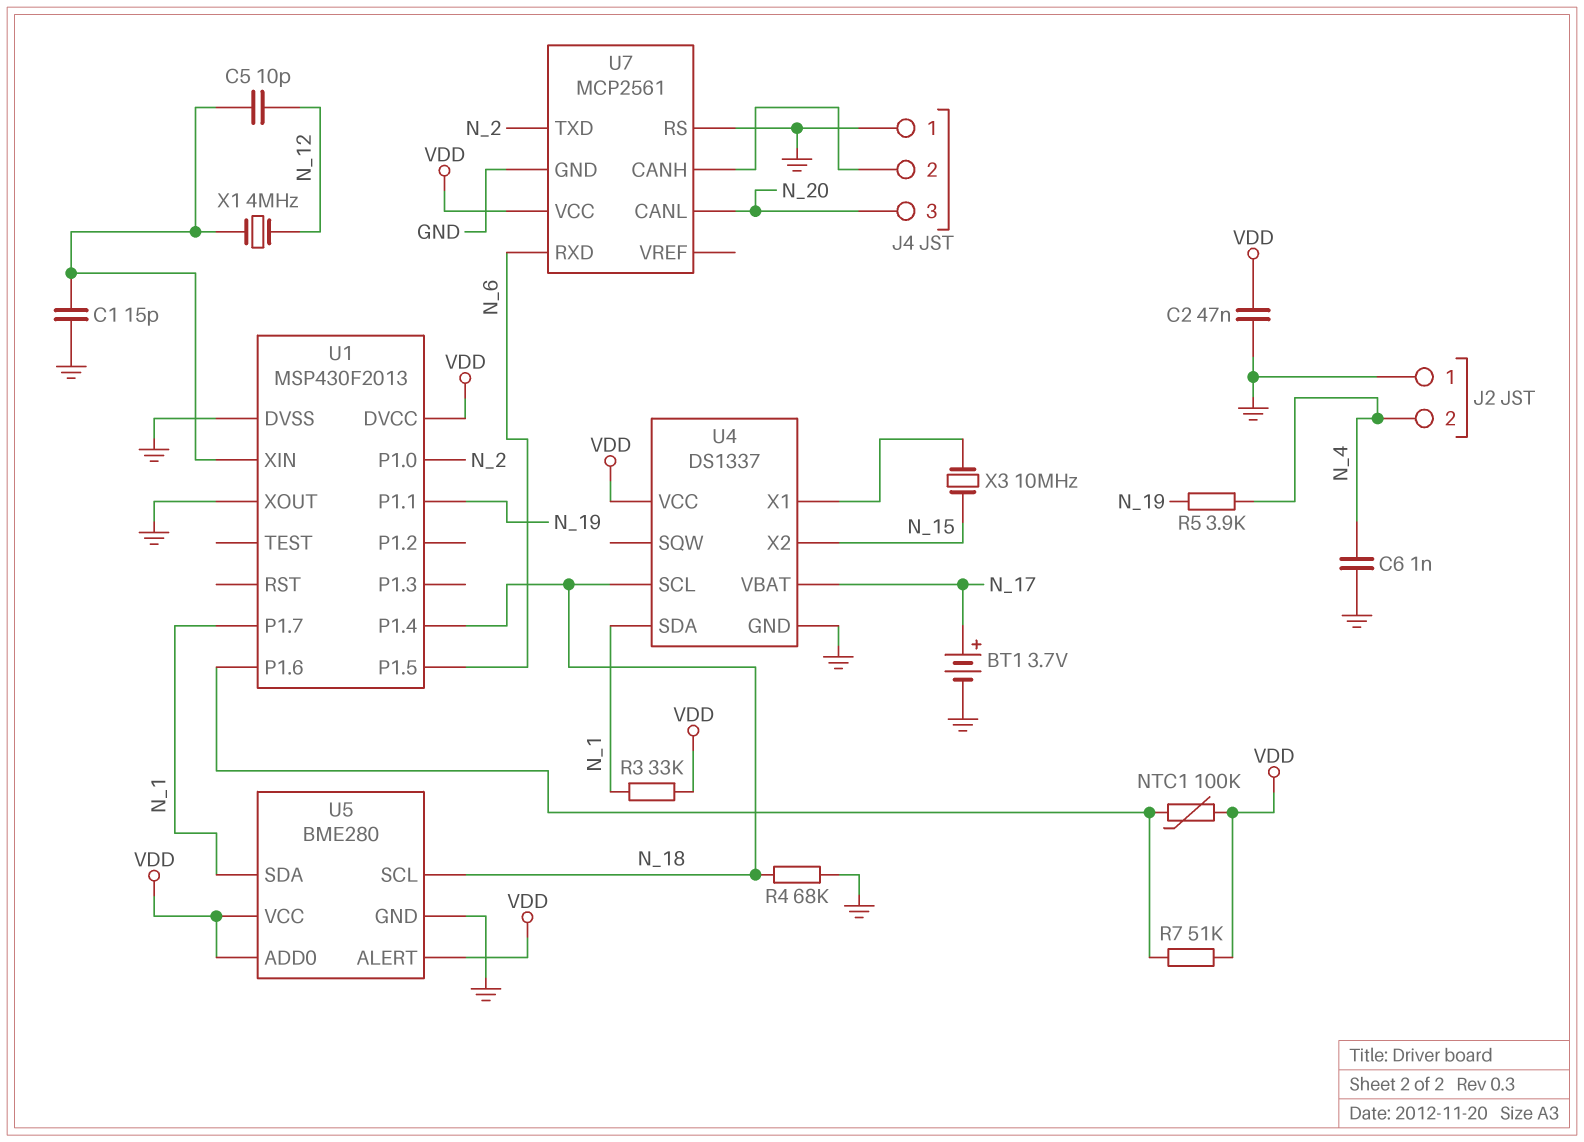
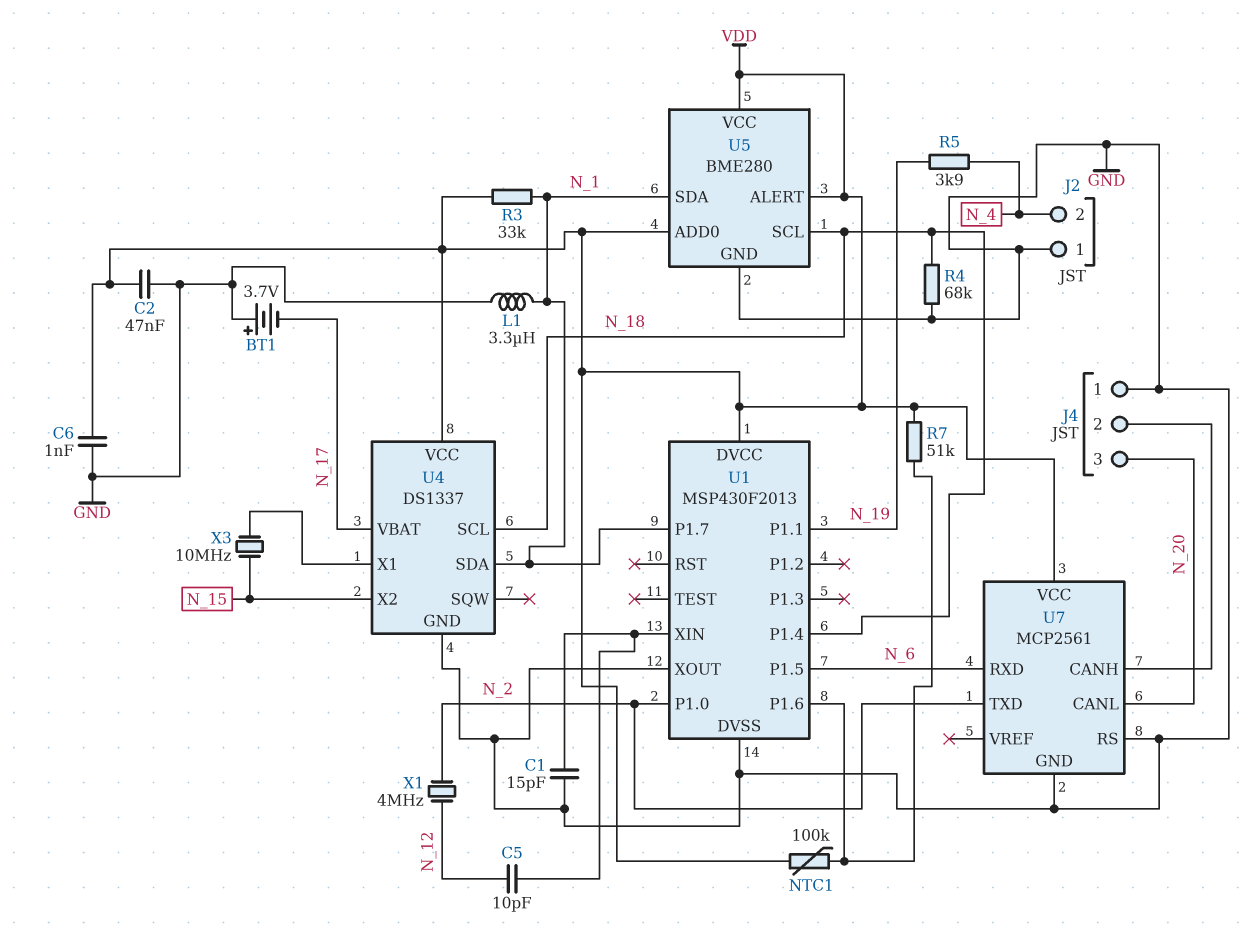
BT1: 3.7V (plus N_17, minus GND) -> 3.7V (plus GND, minus N_17)
C6: 1nF (GND, N_4) -> 1nF (GND, VDD)
L1: none -> 3.3uH (GND, N_1)
X1: 4MHz (N_12, U1/XIN) -> 4MHz (N_2, N_12)

